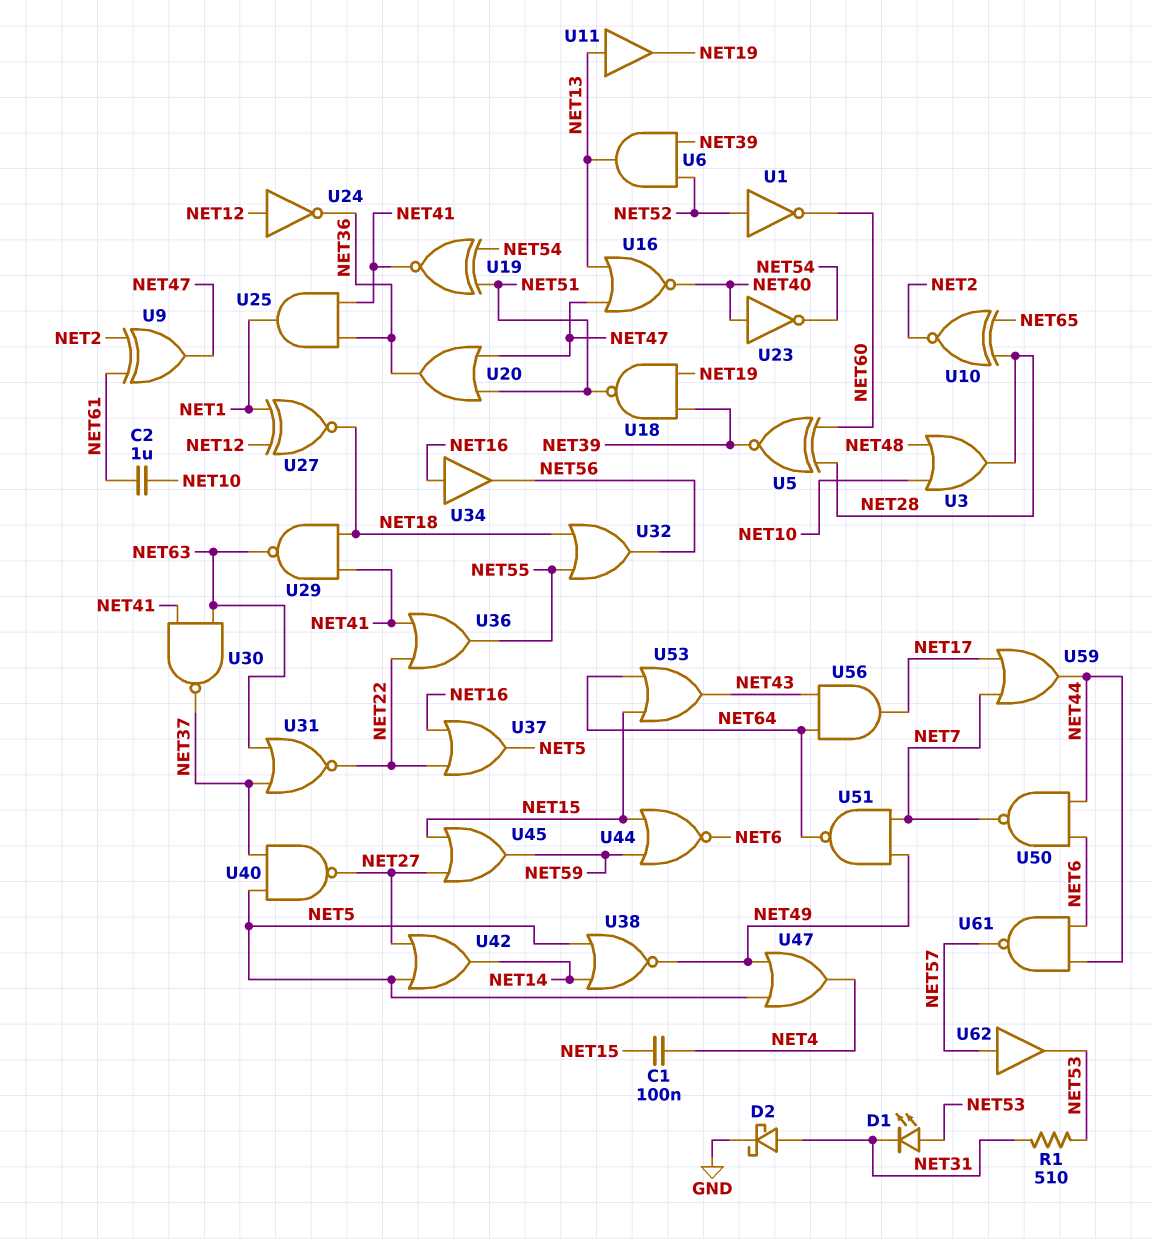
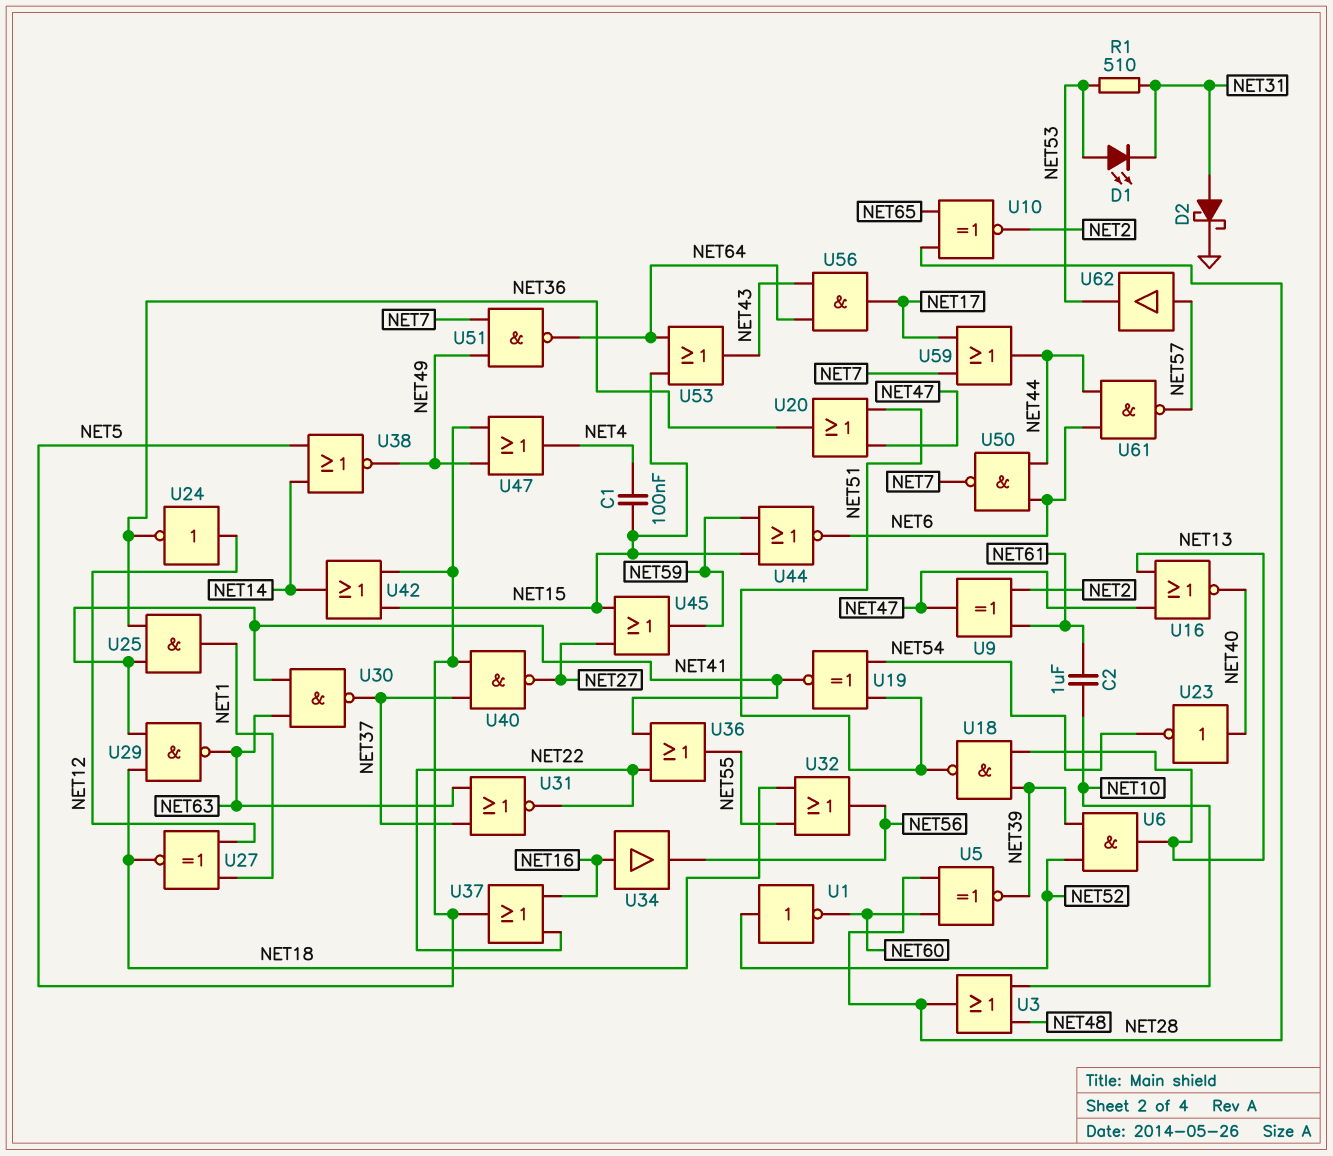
U11: buffer (in NET13, out NET19) -> none
U18: NAND (in NET19, in NET39, out NET51) -> NAND (in NET13, in NET39, out NET51)
U42: OR (in NET5, in NET27, out NET14) -> OR (in NET5, in NET15, out NET14)

